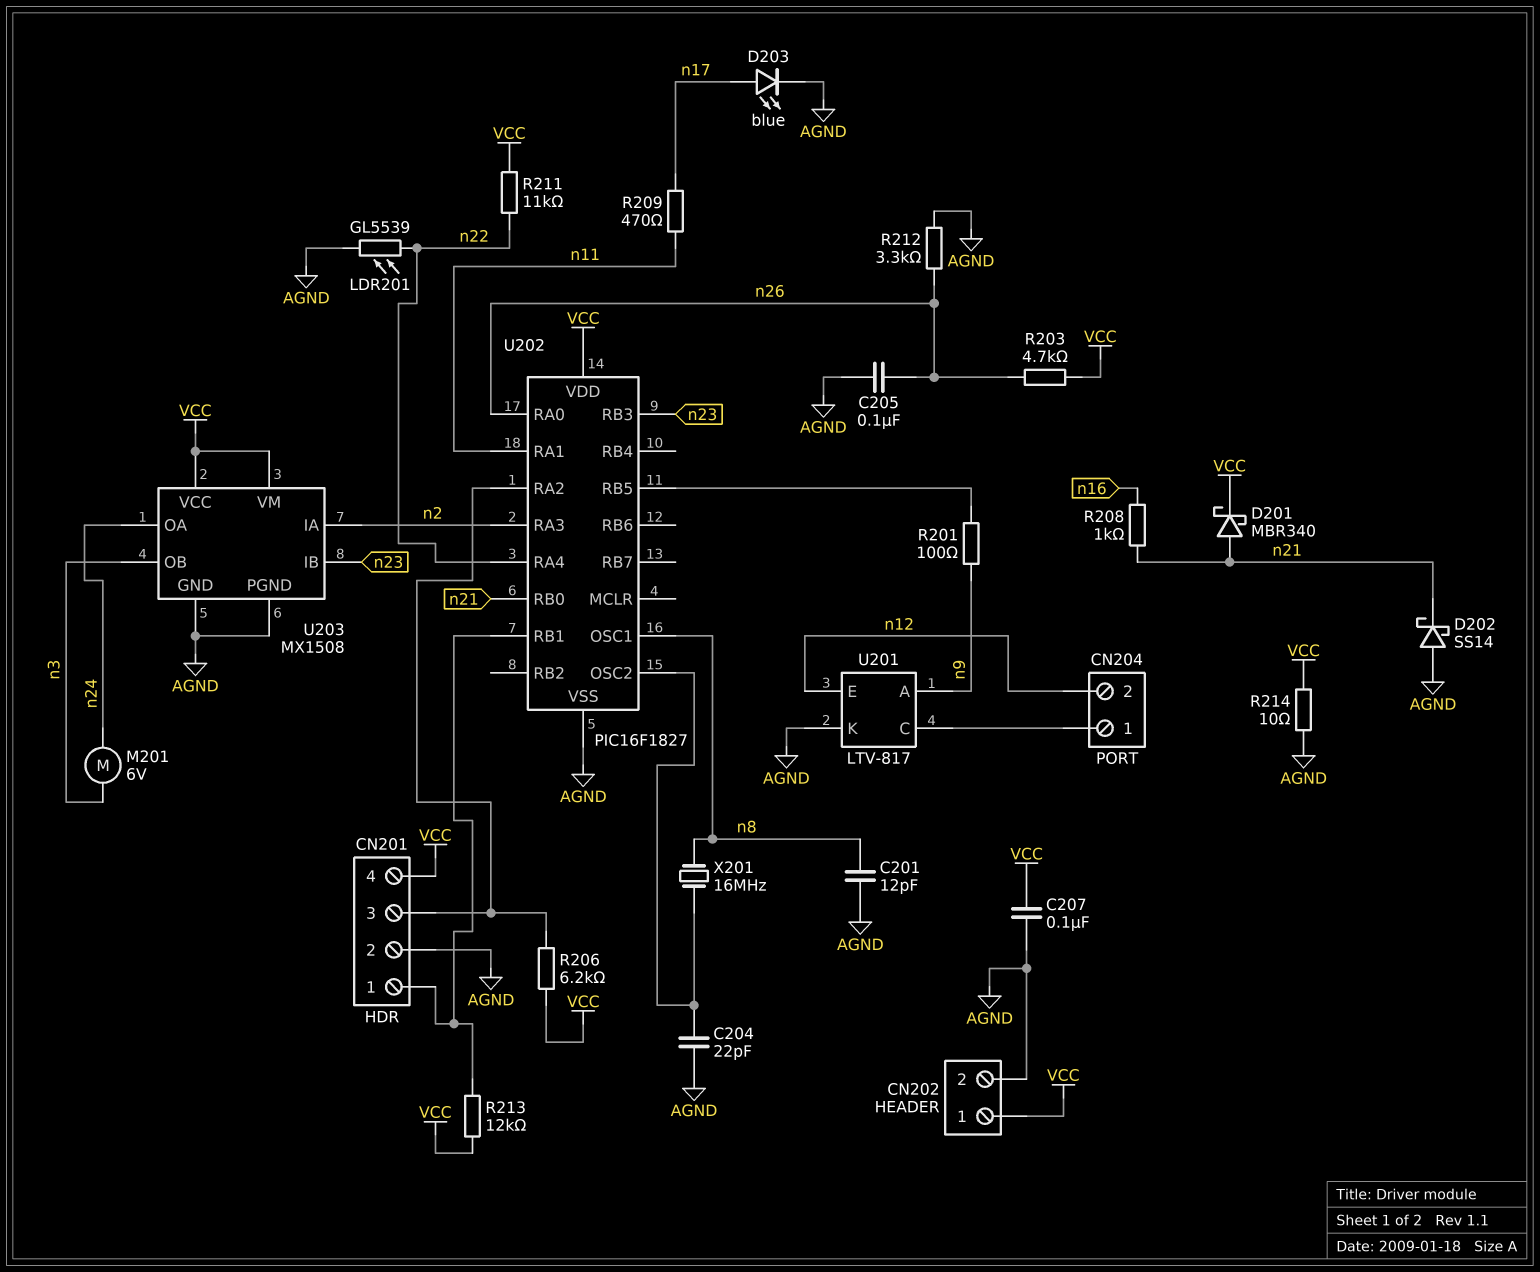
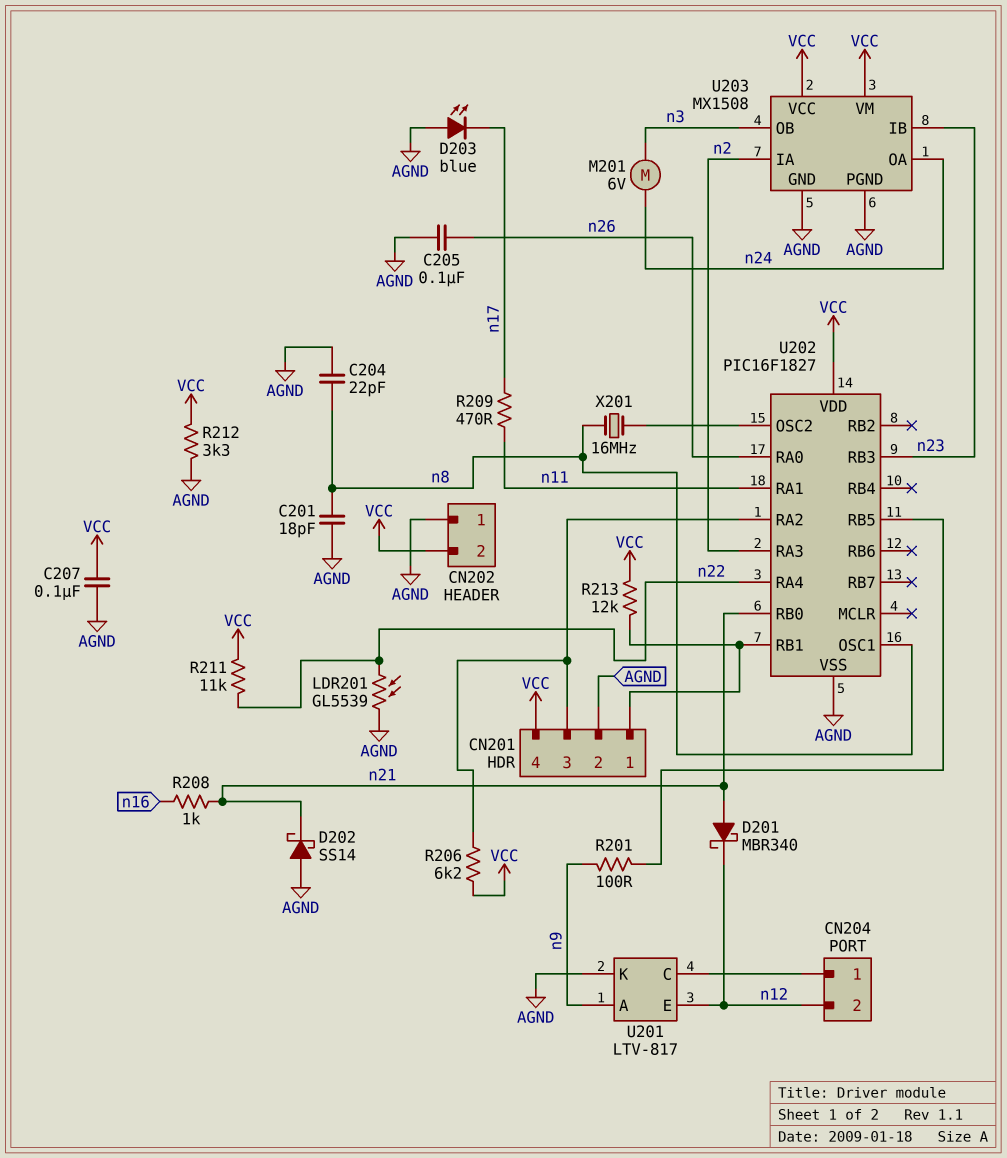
C201: 12pF (AGND, n8) -> 18pF (AGND, n8)
C204: 22pF (AGND, U202/OSC2) -> 22pF (AGND, n8)
CN202 pin 1: VCC -> AGND
CN202 pin 2: AGND -> VCC
D201: schottky MBR340 (A n21, K VCC) -> schottky MBR340 (A n21, K n12)
D203: LED blue (A n17, K AGND) -> LED blue (A AGND, K n17)
R203: 4.7k (VCC, n26) -> none
R212: 3.3k (AGND, n26) -> 3.3k (AGND, VCC)
R214: 10 (AGND, VCC) -> none

